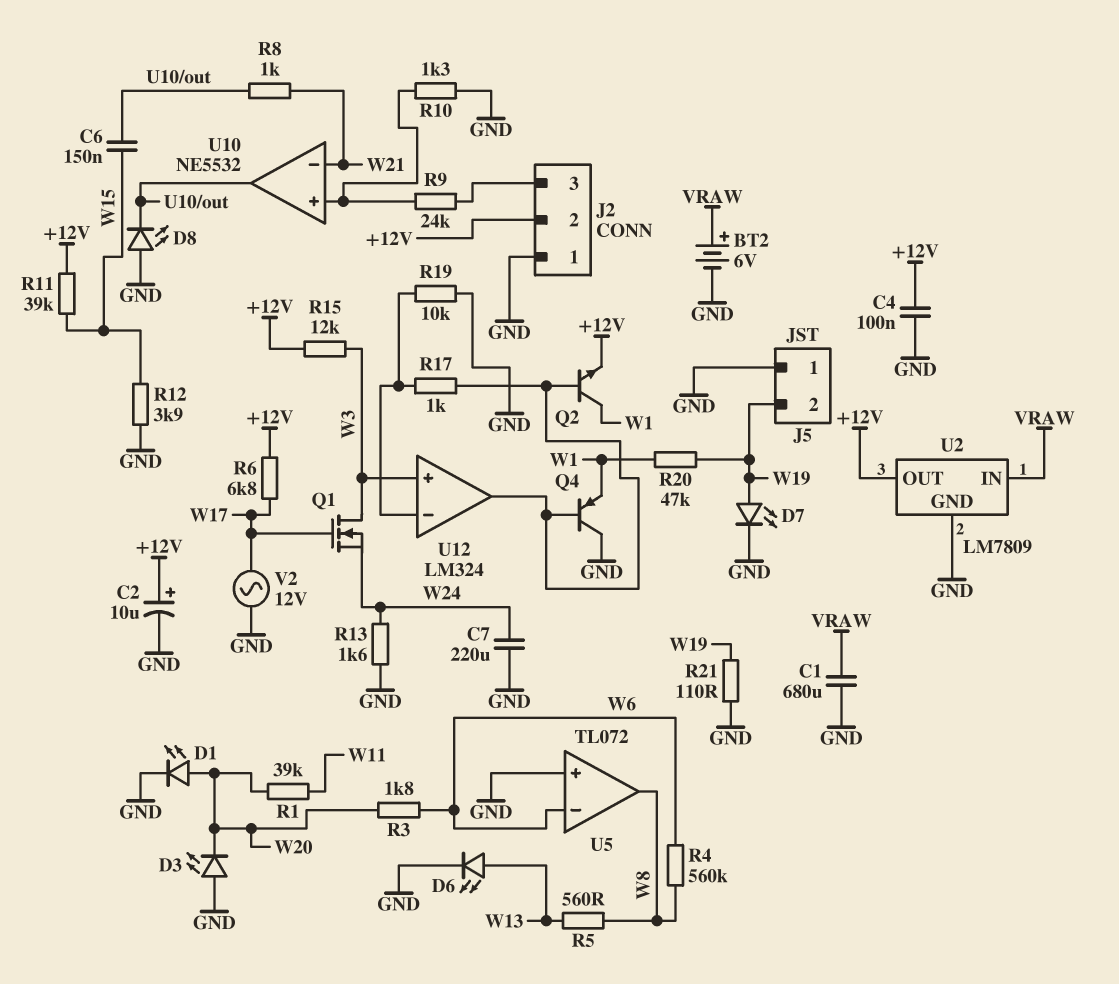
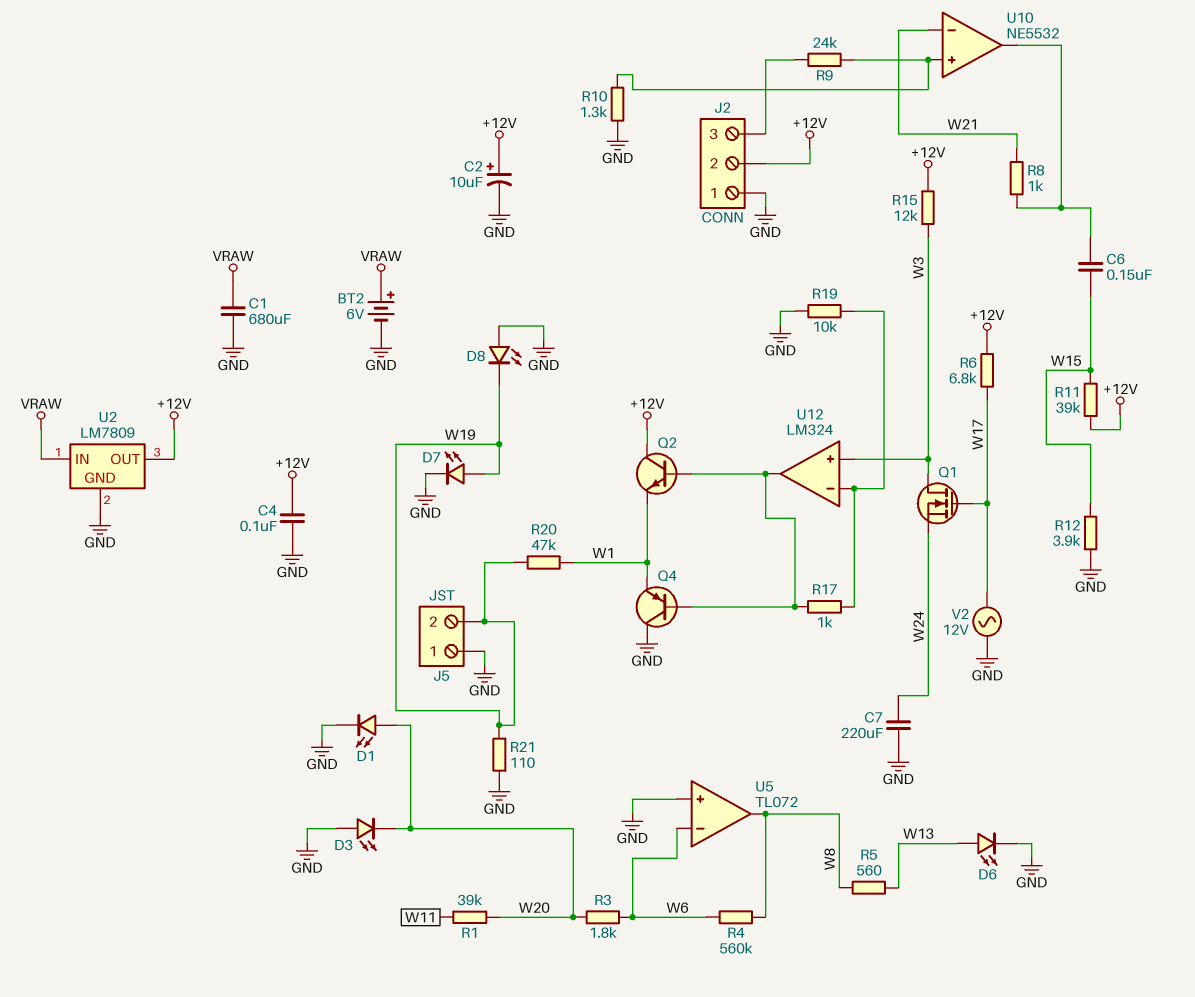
D8: LED (A GND, K U10/out) -> LED (A GND, K W19)
Q2: NPN (B U12/out, C W1, E +12V) -> NPN (B U12/out, C +12V, E W1)
R13: 1.6k (GND, W24) -> none

